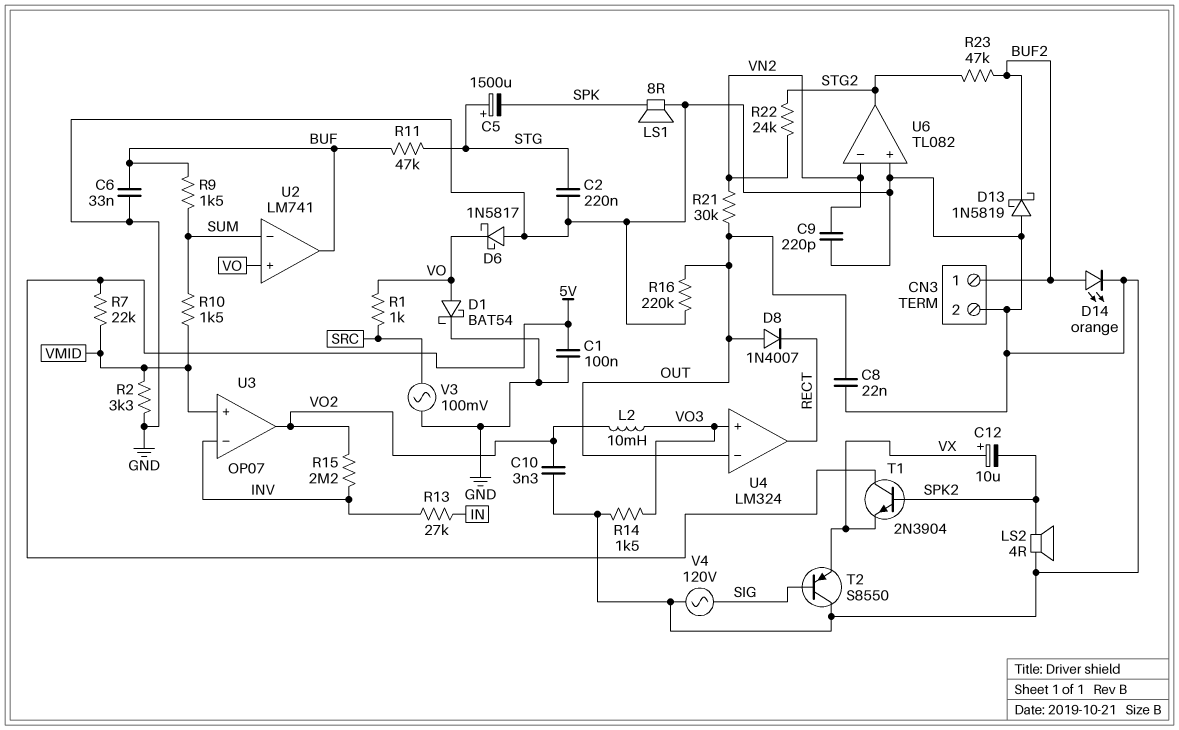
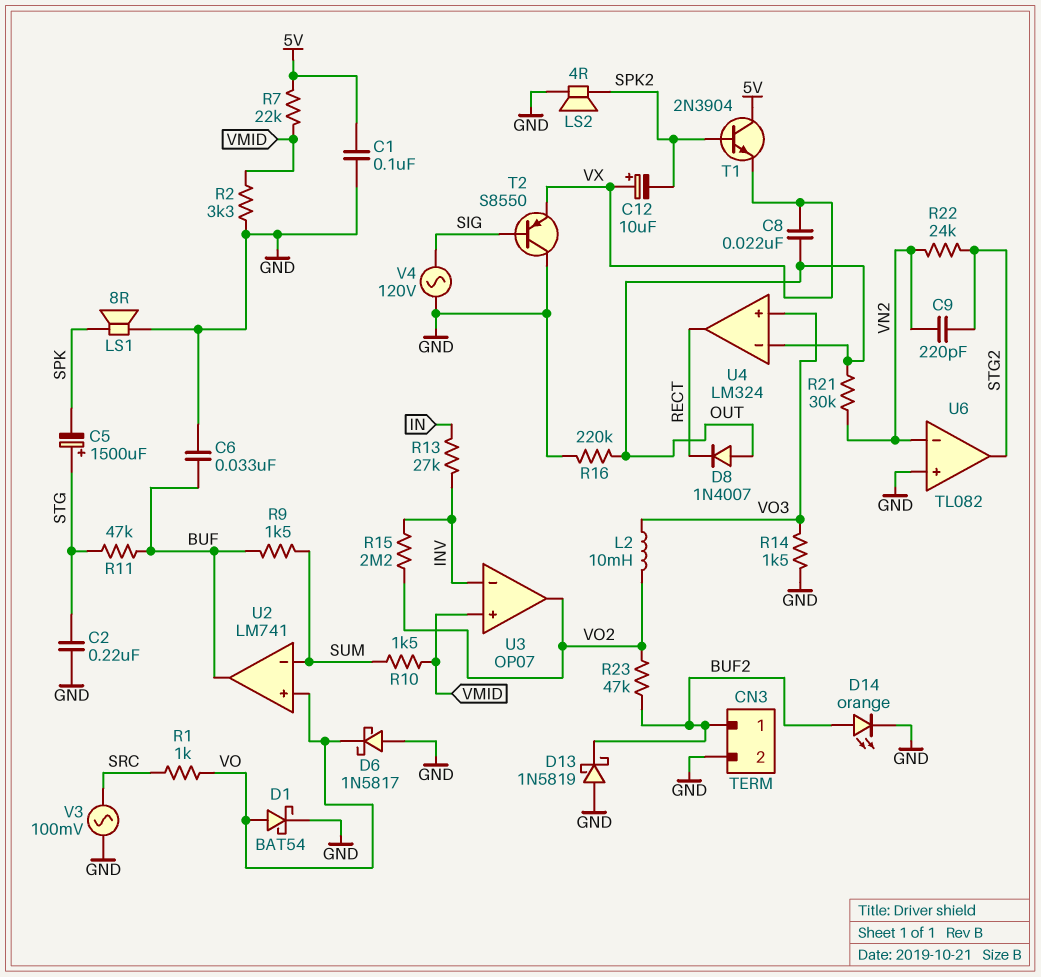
C8: 22nF (GND, OUT) -> 22nF (OUT, VX)
C9: 220pF (GND, VN2) -> 220pF (STG2, VN2)
C10: 3.3nF (GND, VO2) -> none
R23: 47k (BUF2, STG2) -> 47k (BUF2, VO2)

